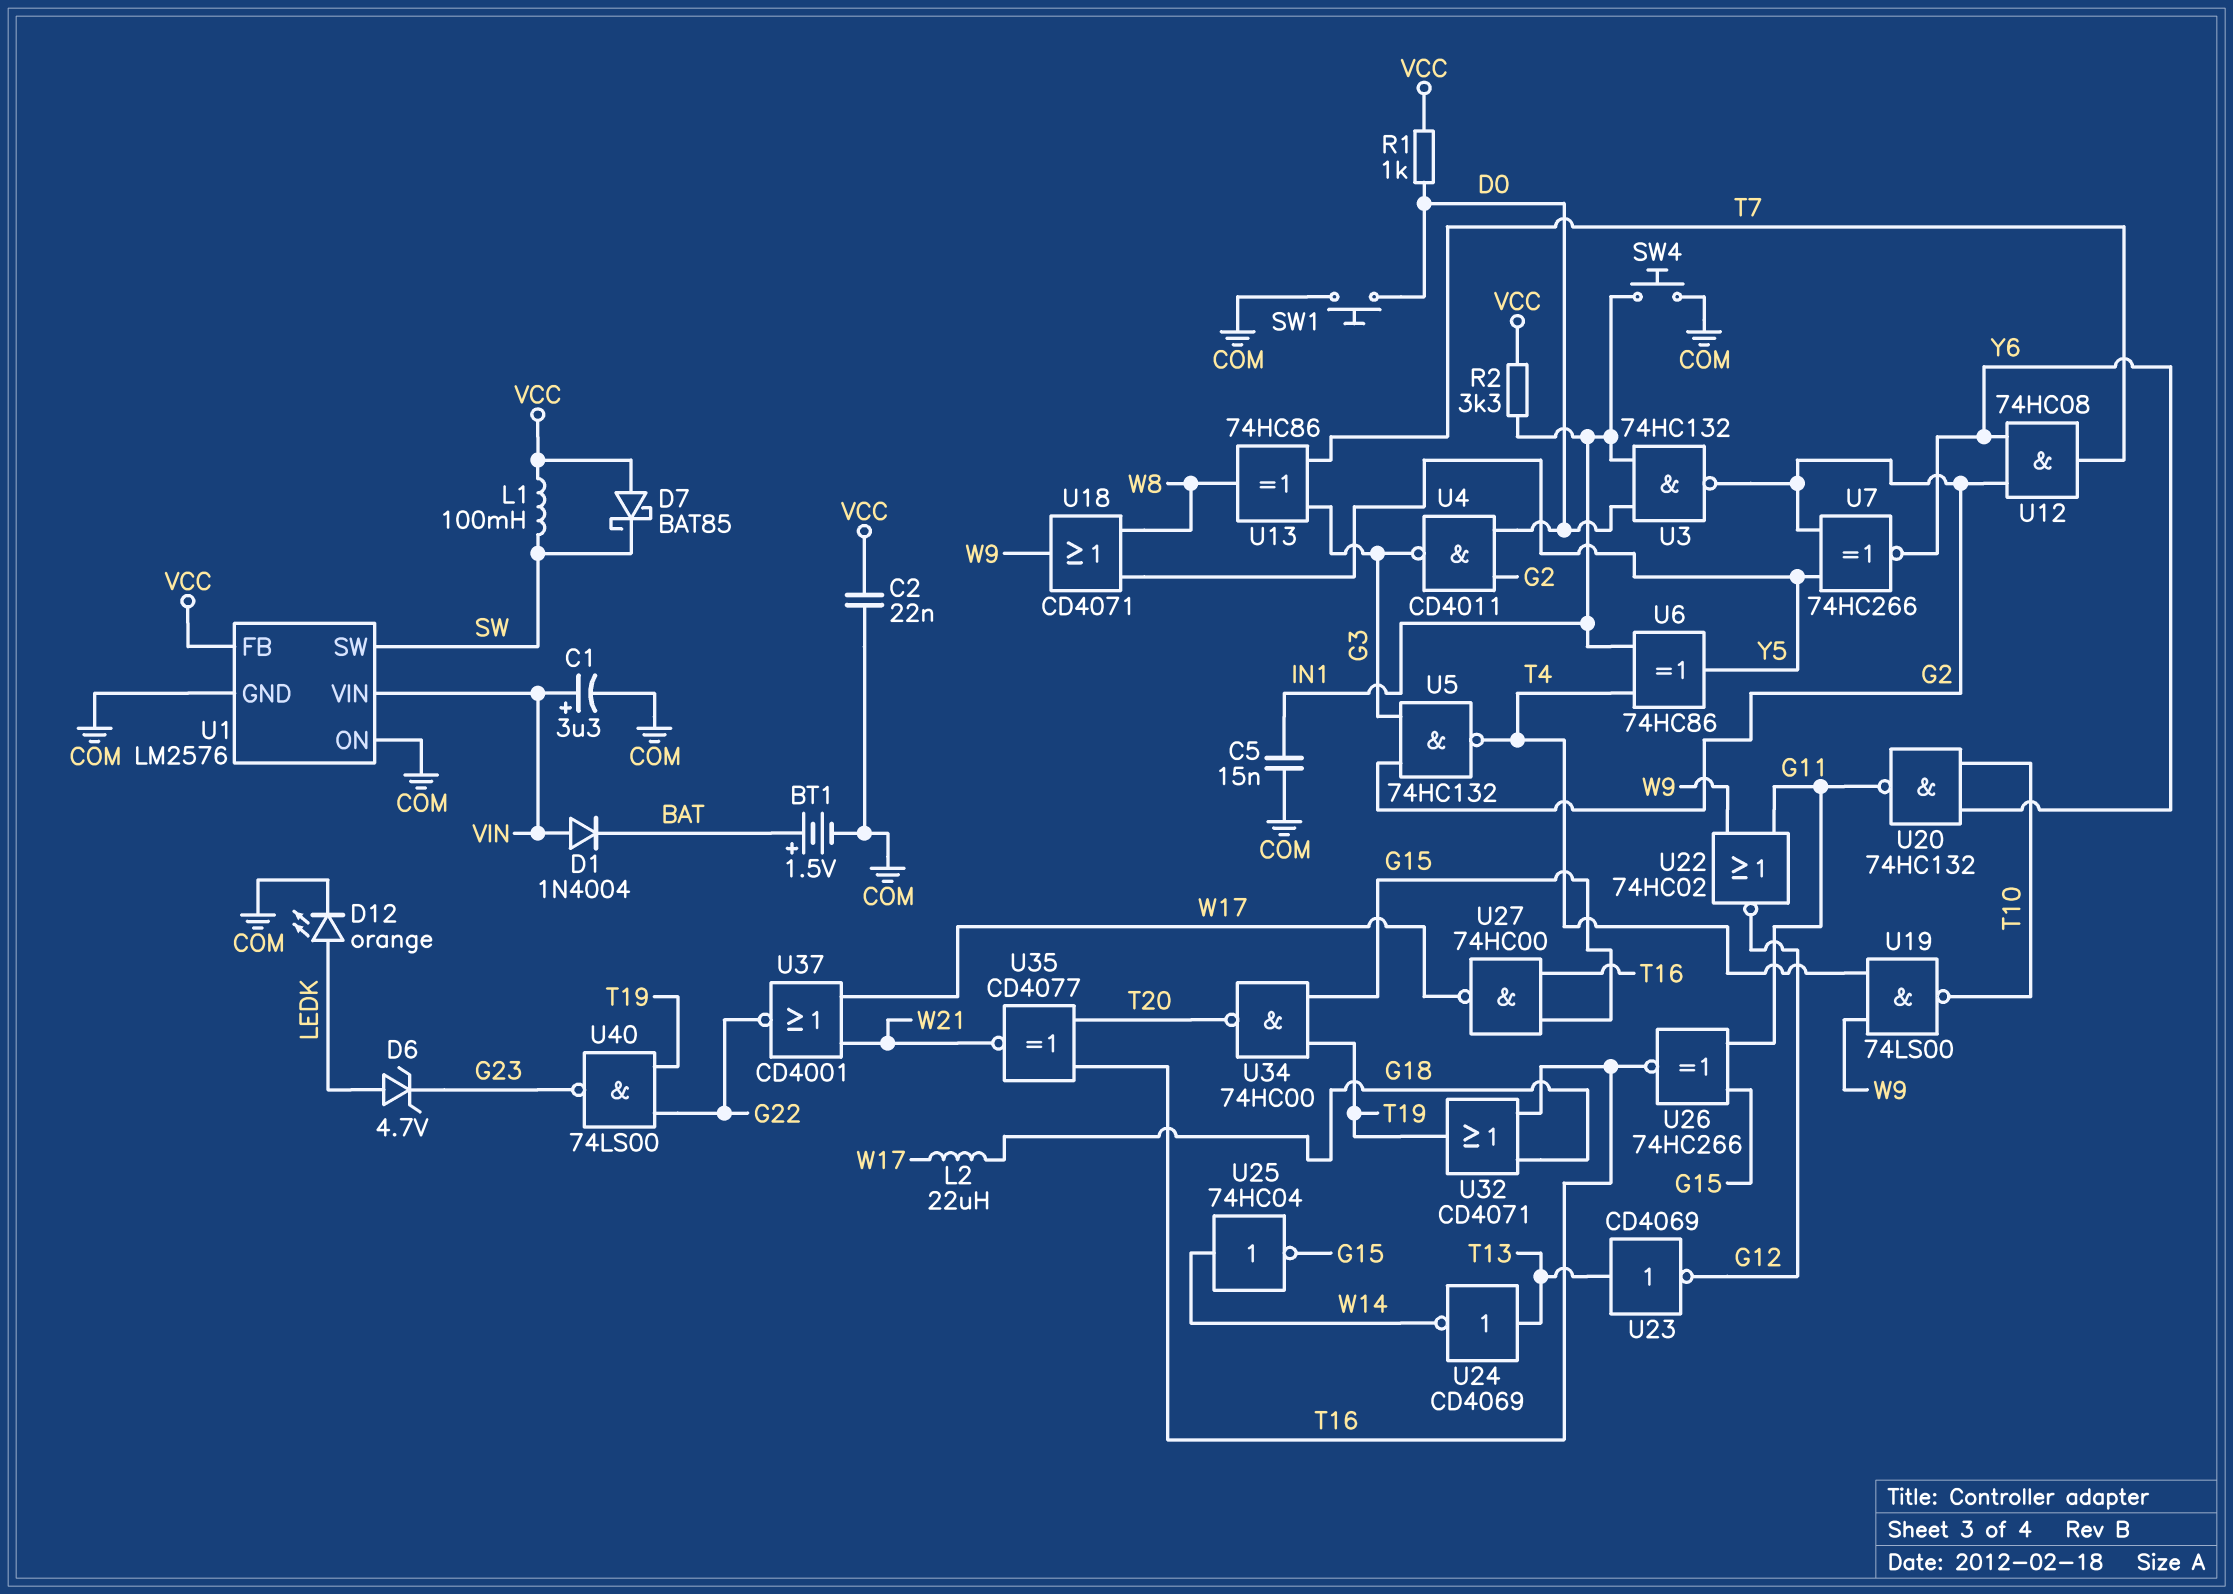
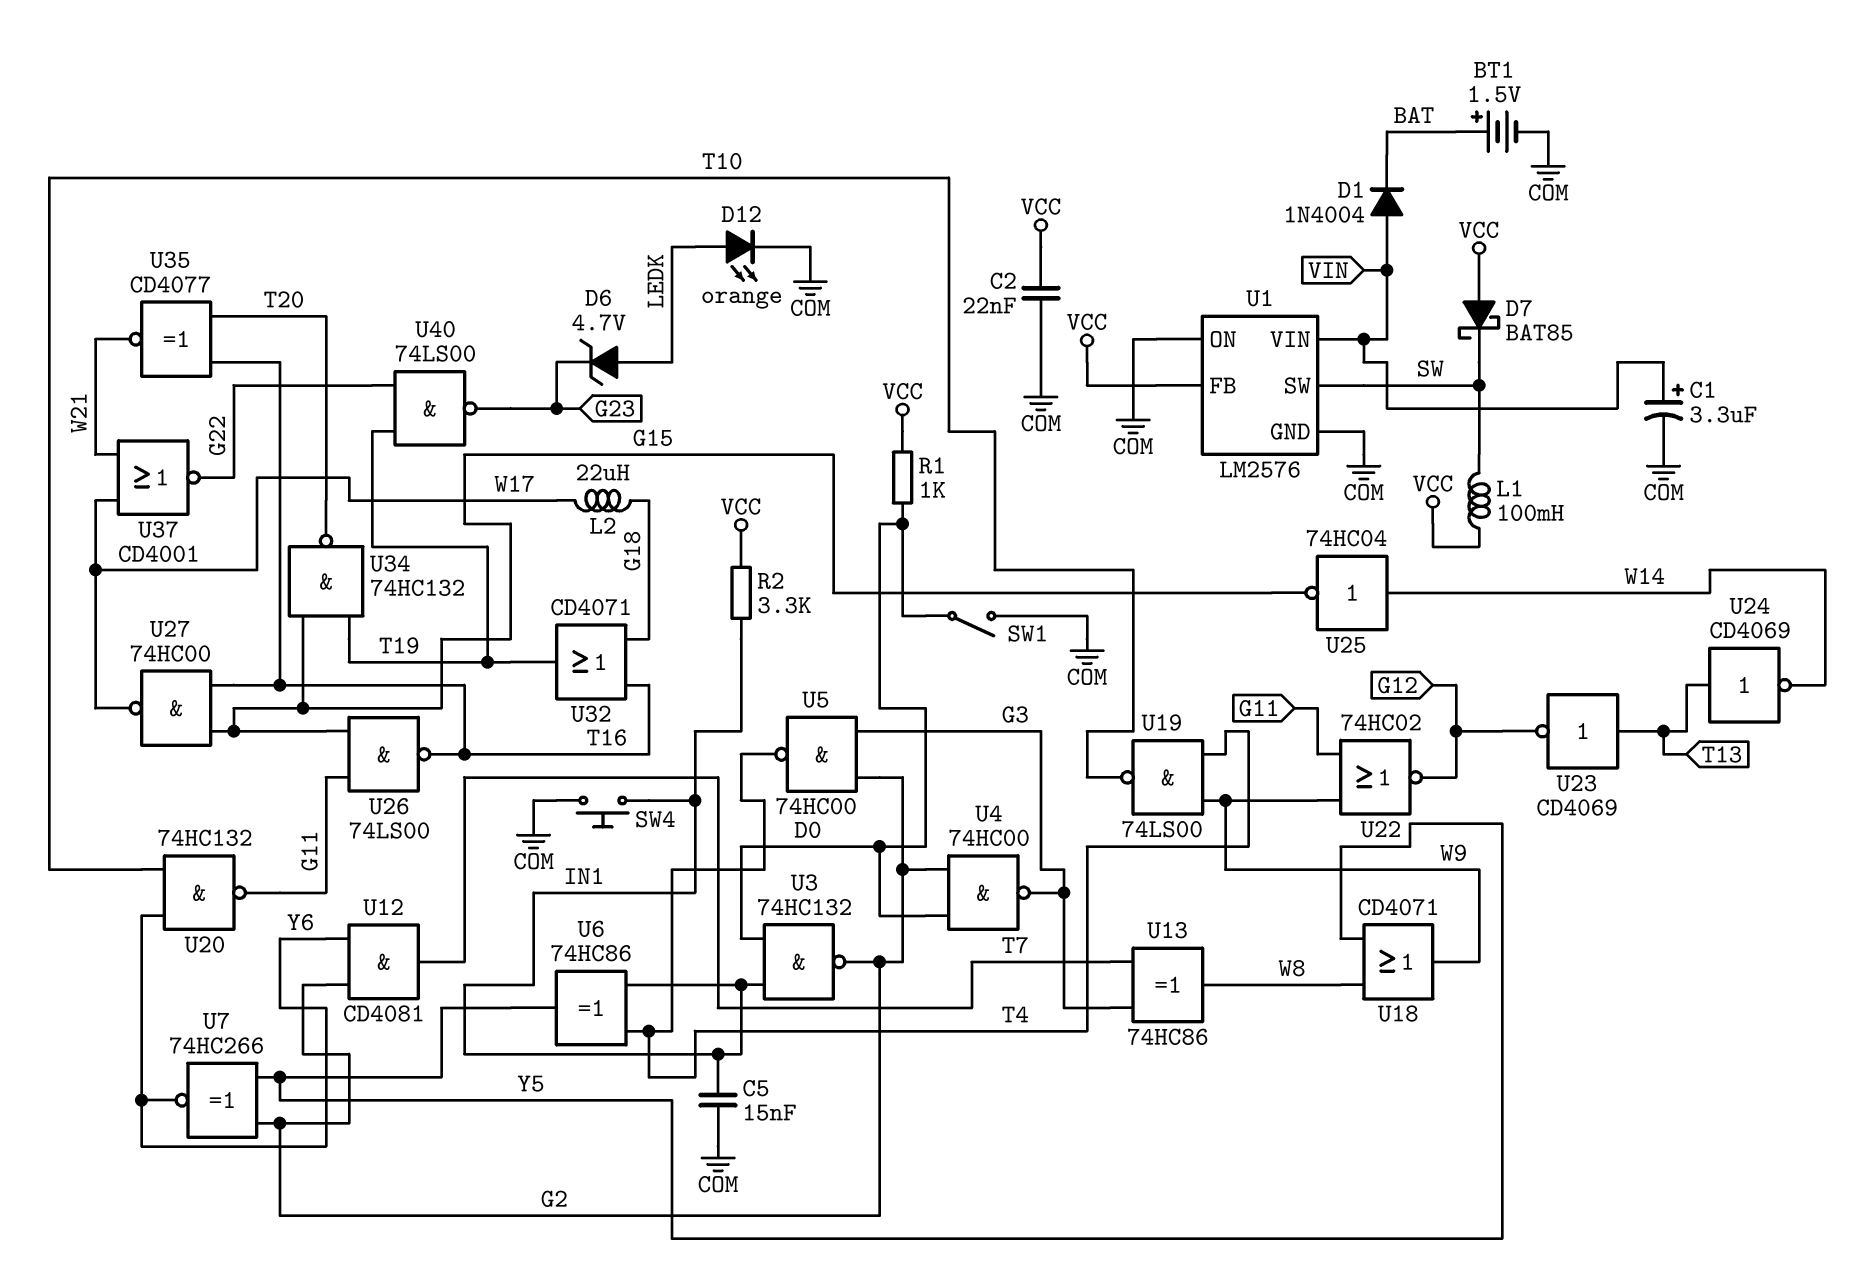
SW1: button (COM, D0) -> switch (COM, D0)
U4: NAND CD4011 (in D0, in G2, out G3) -> NAND 74HC00 (in D0, in G2, out G3)
U5: NAND 74HC132 (in G2, in G3, out T4) -> NAND 74HC00 (in G2, in G3, out T4)
U12: AND 74HC08 (in G2, in Y6, out T7) -> AND CD4081 (in G2, in Y6, out T7)
U26: XNOR 74HC266 (in G11, in G15, out T16) -> NAND 74LS00 (in G11, in G15, out T16)
U34: NAND 74HC00 (in G15, in T19, out T20) -> NAND 74HC132 (in G15, in T19, out T20)

